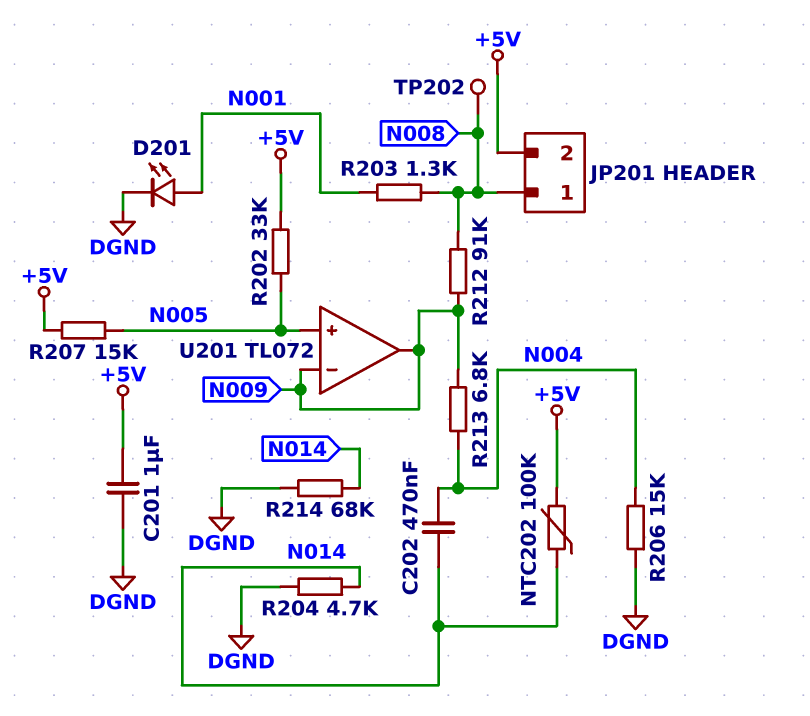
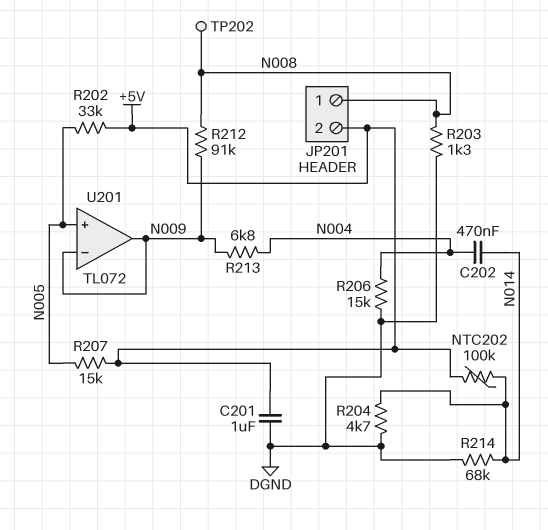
D201: LED (A N001, K DGND) -> none
R203: 1.3k (N001, N008) -> 1.3k (DGND, N008)

